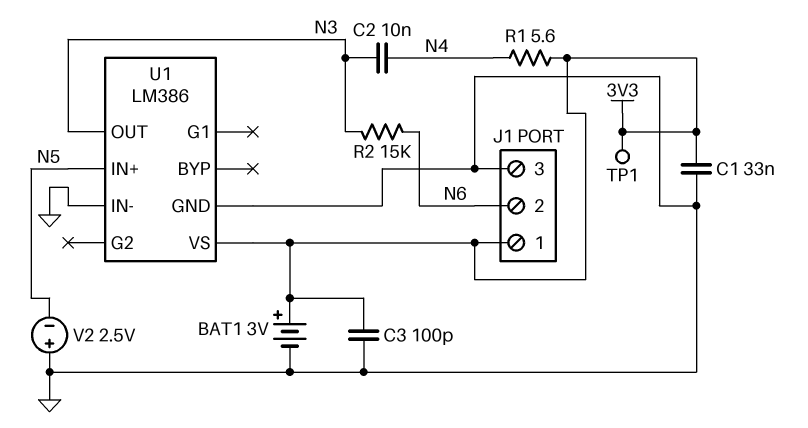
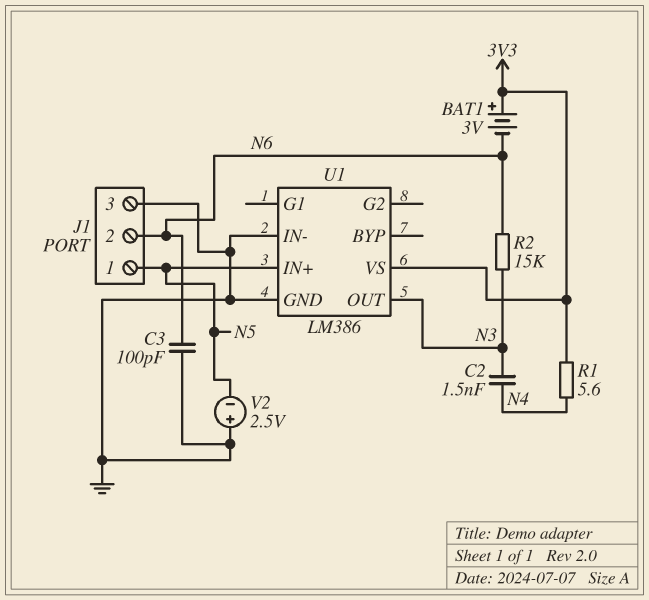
BAT1: 3V (plus 3V3, minus GND) -> 3V (plus 3V3, minus N6)
C1: 33nF (3V3, GND) -> none
C2: 10nF (N3, N4) -> 1.5nF (N3, N4)
C3: 100pF (3V3, GND) -> 100pF (GND, N6)
J1 pin 1: 3V3 -> N5
TP1: test point (3V3) -> none

